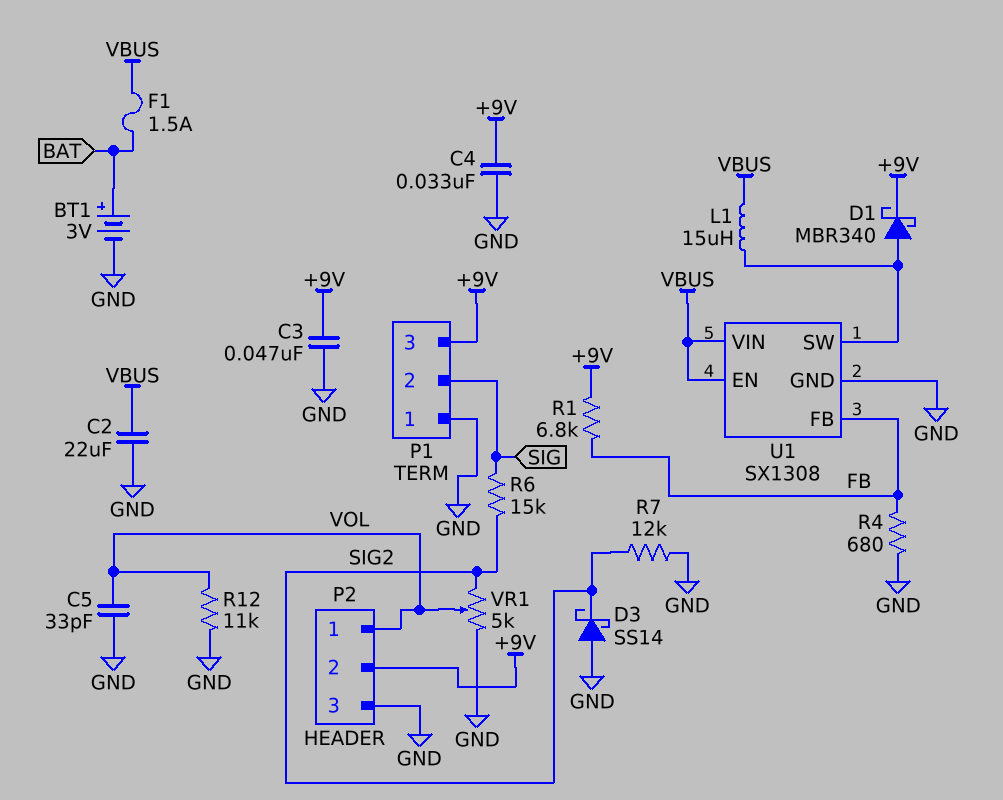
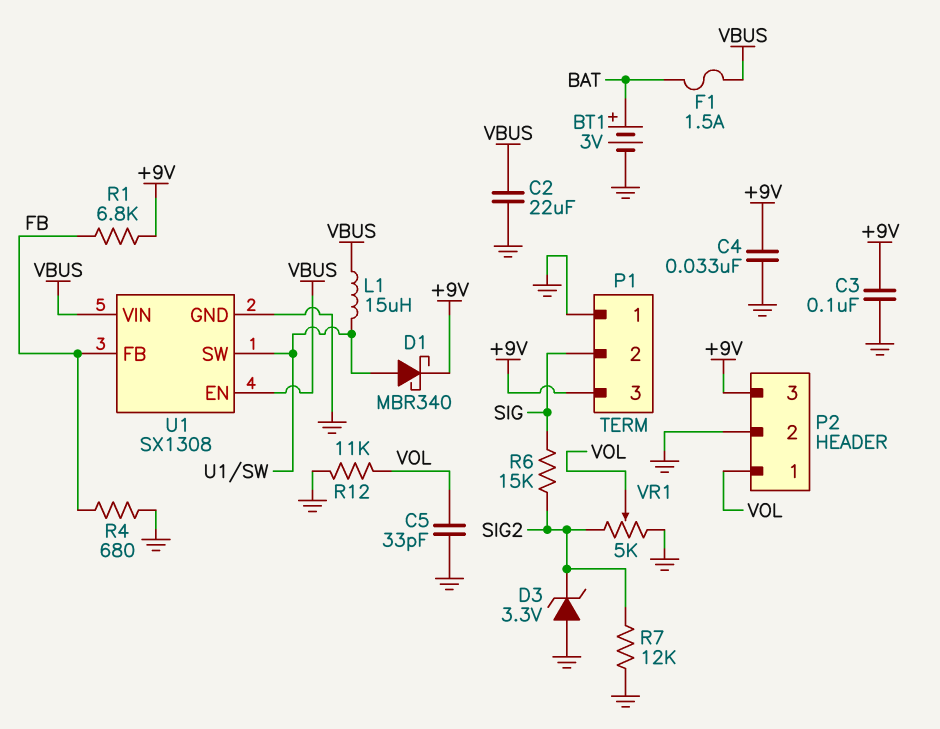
C3: 47nF (+9V, GND) -> 100nF (+9V, GND)
D3: schottky SS14 (A GND, K SIG2) -> zener 3.3V (A GND, K SIG2)
P2 pin 2: +9V -> GND
P2 pin 3: GND -> +9V

